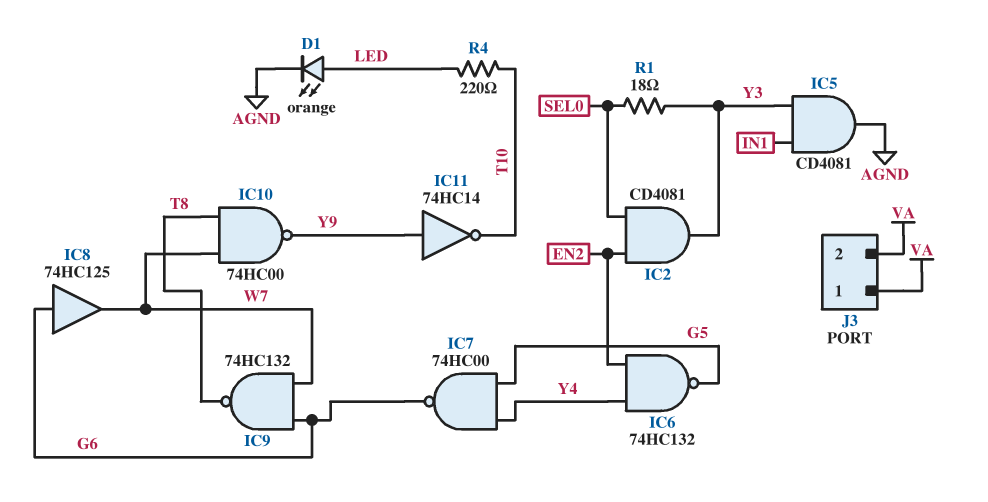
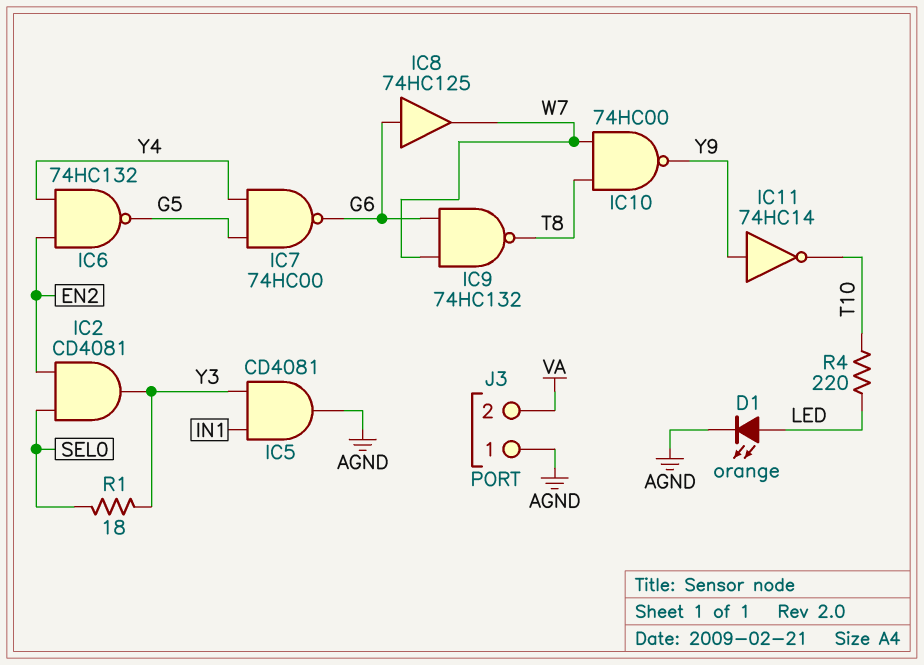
J3 pin 1: VA -> AGND

